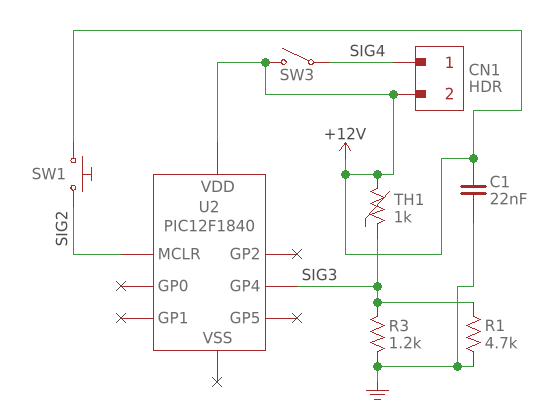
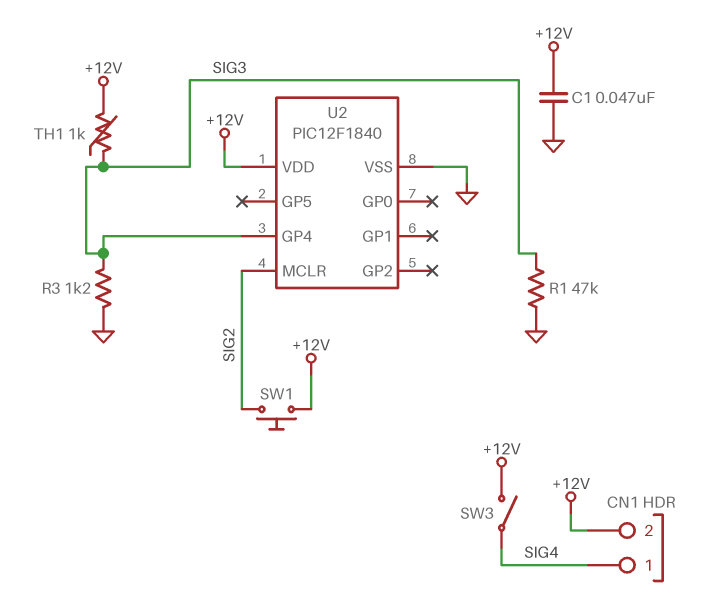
C1: 22nF (+12V, GND) -> 47nF (+12V, GND)
R1: 4.7k (GND, SIG3) -> 47k (GND, SIG3)
U2 pin VSS: none -> GND

